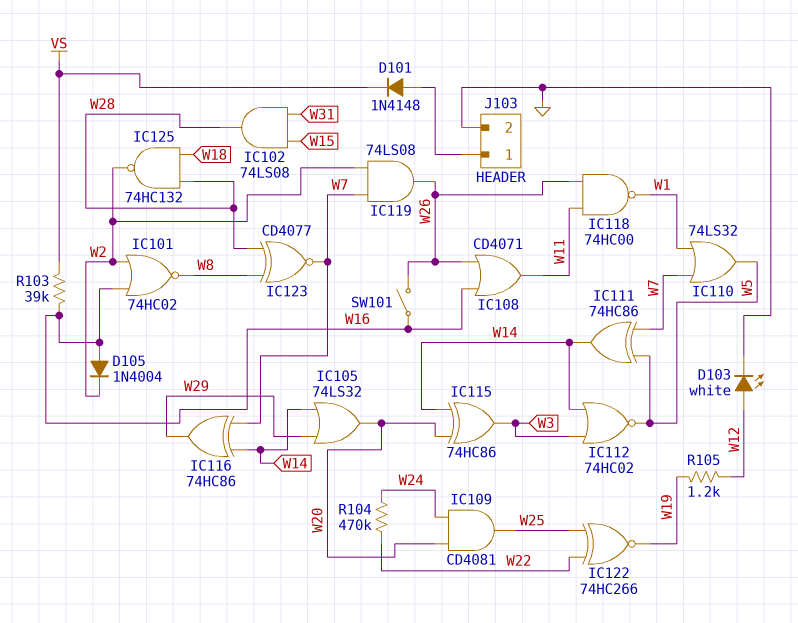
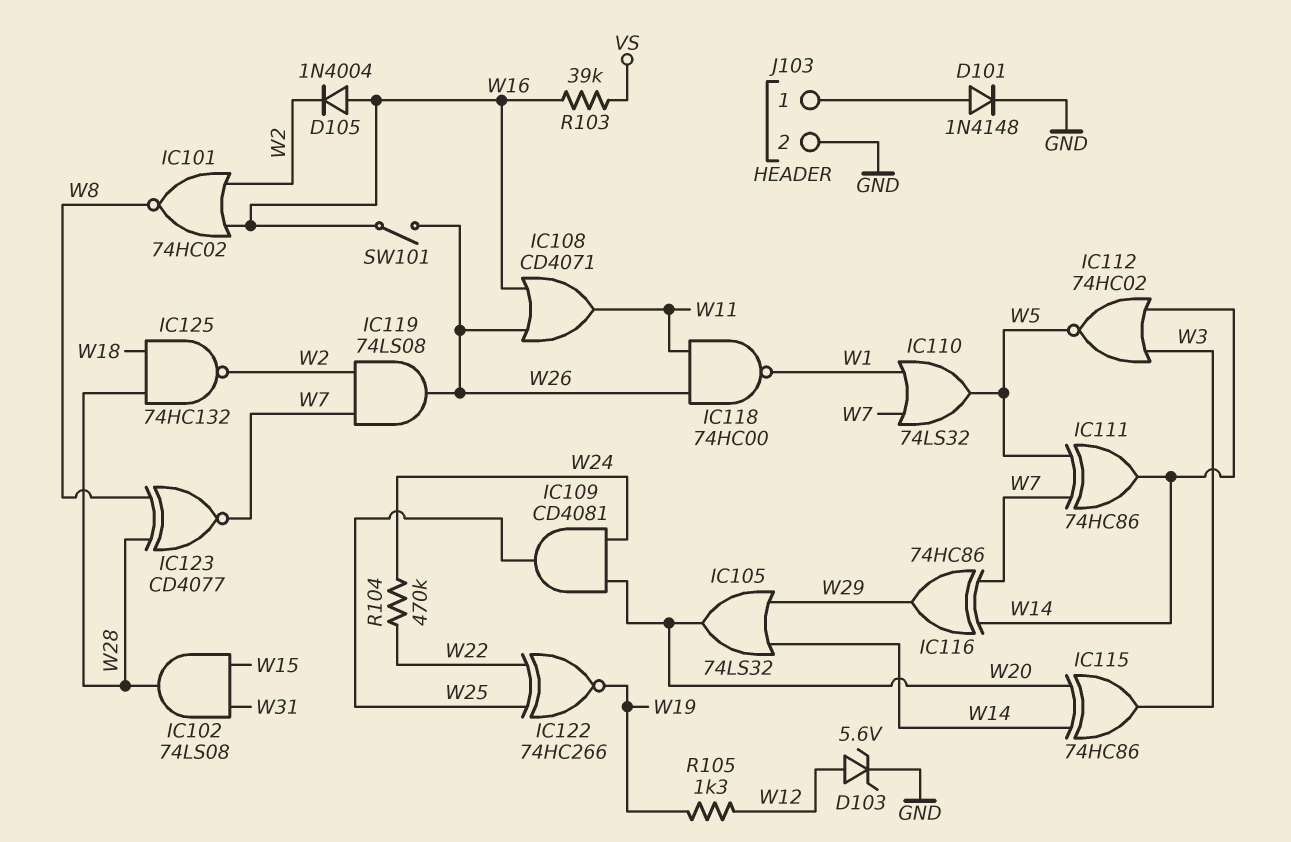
D101: diode 1N4148 (A J103/1, K VS) -> diode 1N4148 (A J103/1, K GND)
D103: LED white (A W12, K GND) -> zener 5.6V (A W12, K GND)
R105: 1.2k (W12, W19) -> 1.3k (W12, W19)

